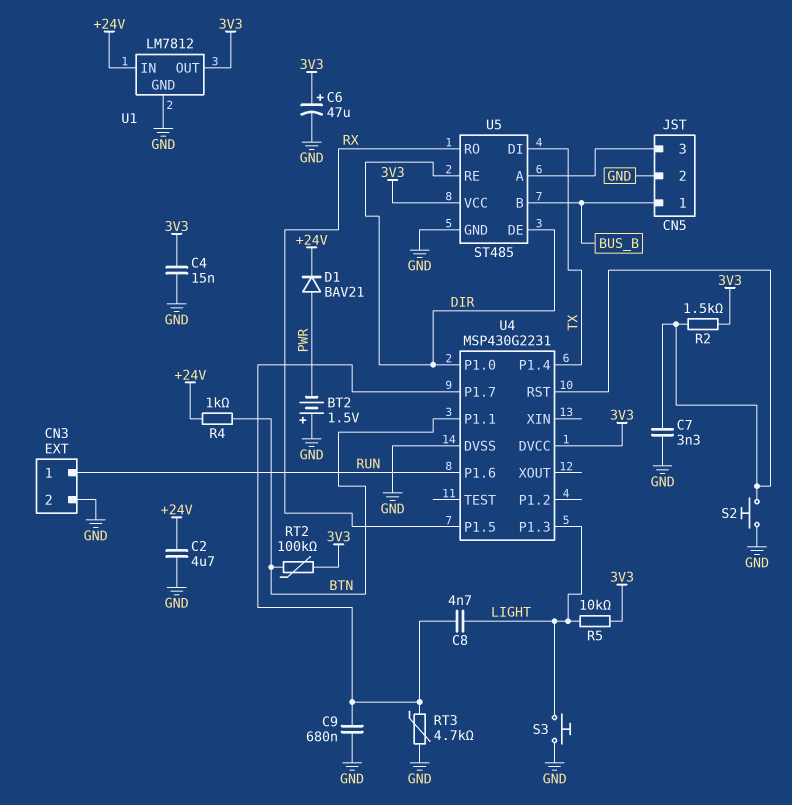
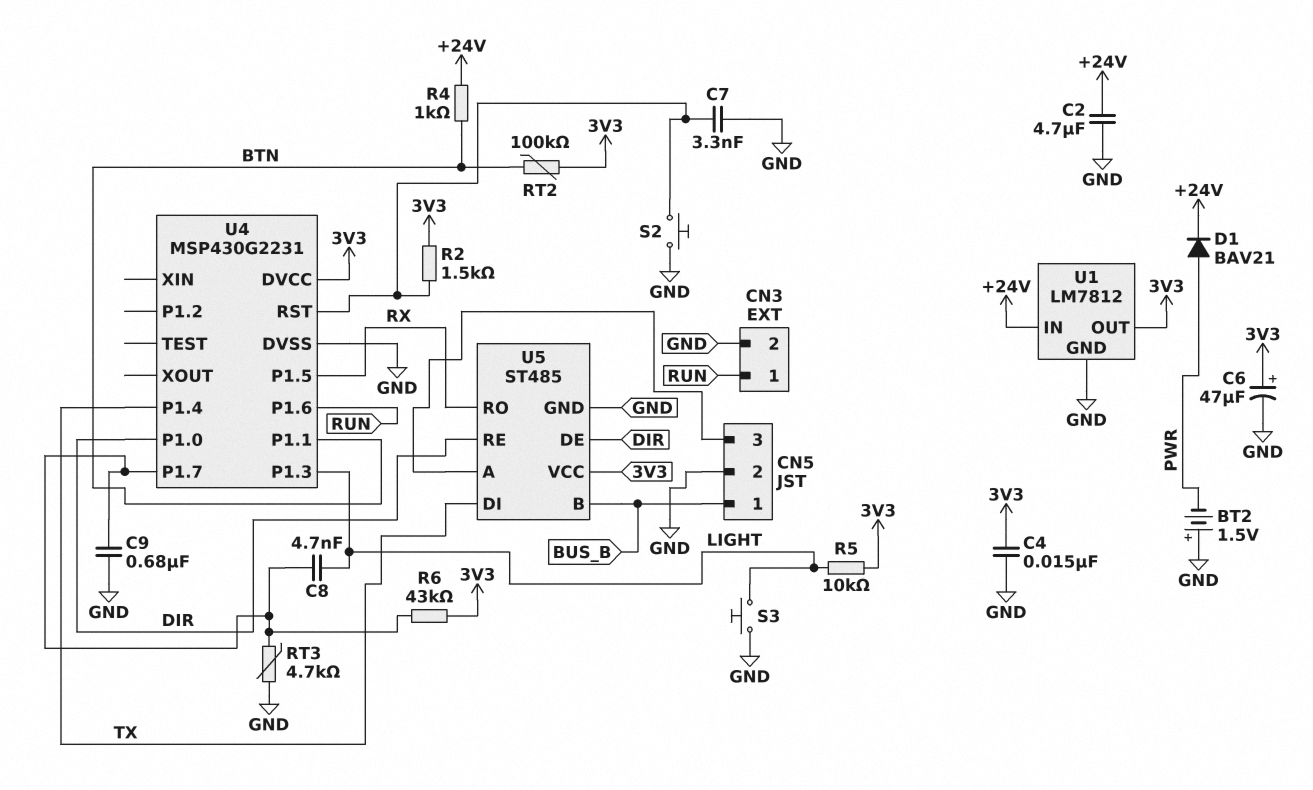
R6: none -> 43k (3V3, U4/P1.7)

